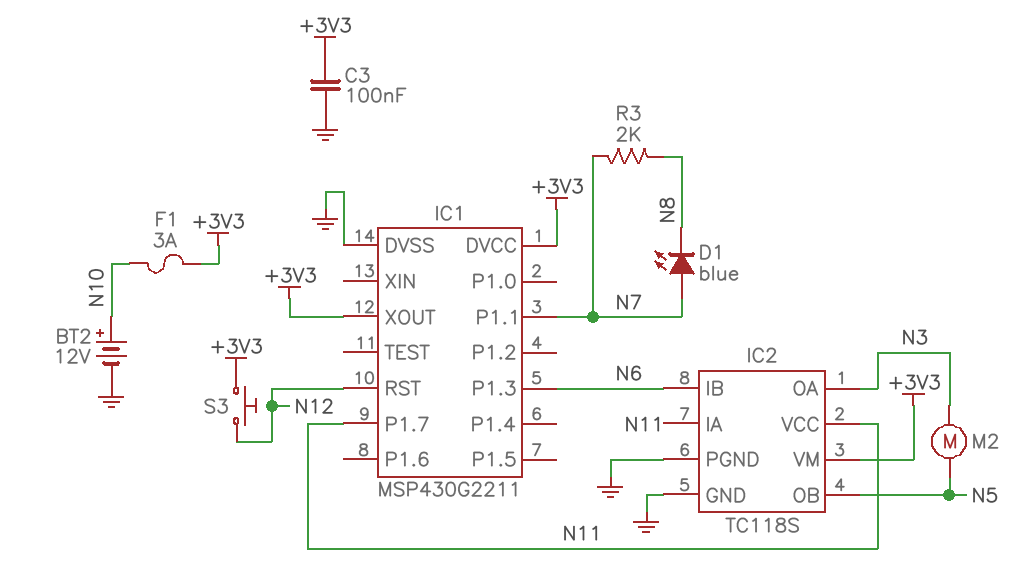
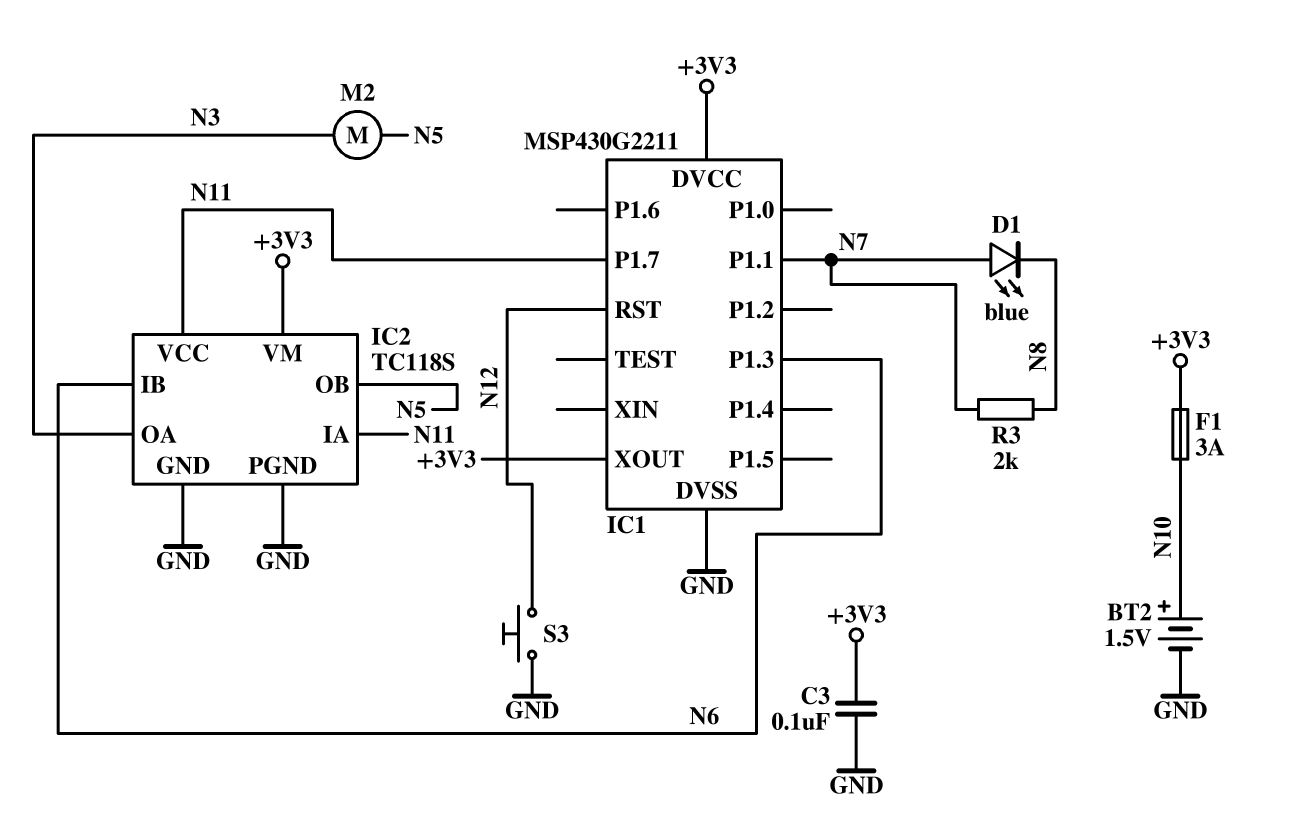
BT2: 12V (plus N10, minus GND) -> 1.5V (plus N10, minus GND)
S3: button (+3V3, N12) -> button (GND, N12)

